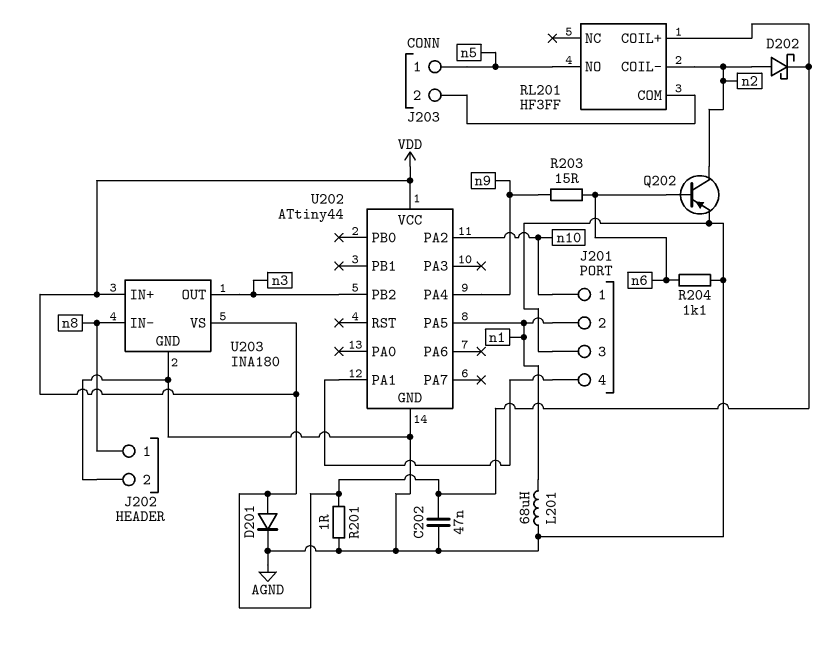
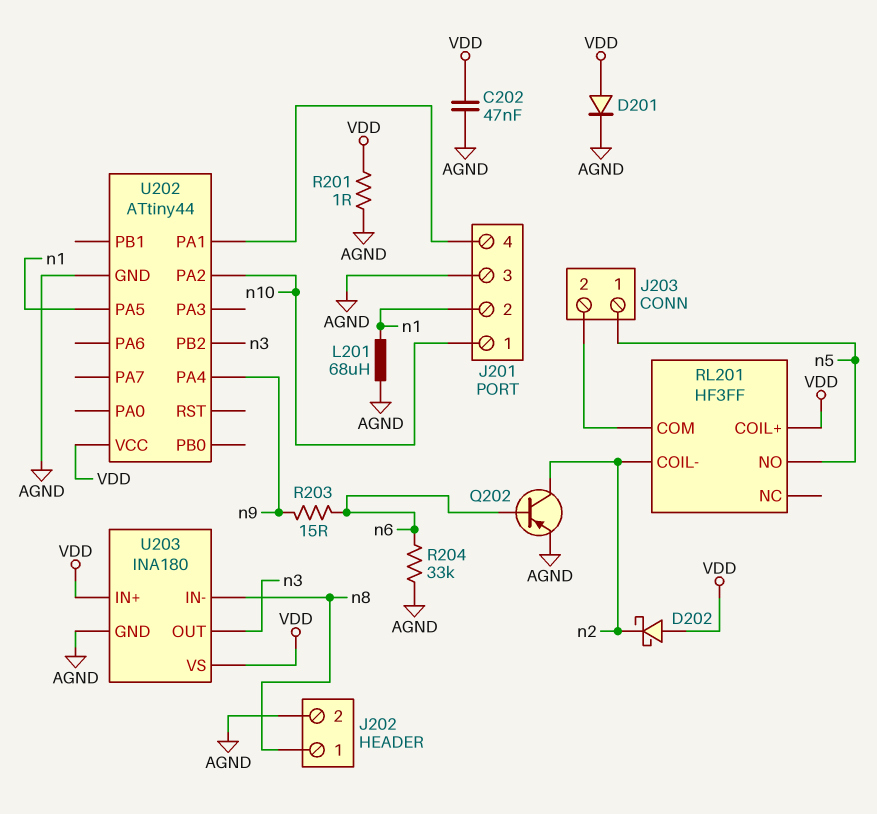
D202: schottky (A n2, K VDD) -> schottky (A VDD, K n2)
R204: 1.1k (AGND, n6) -> 33k (AGND, n6)

